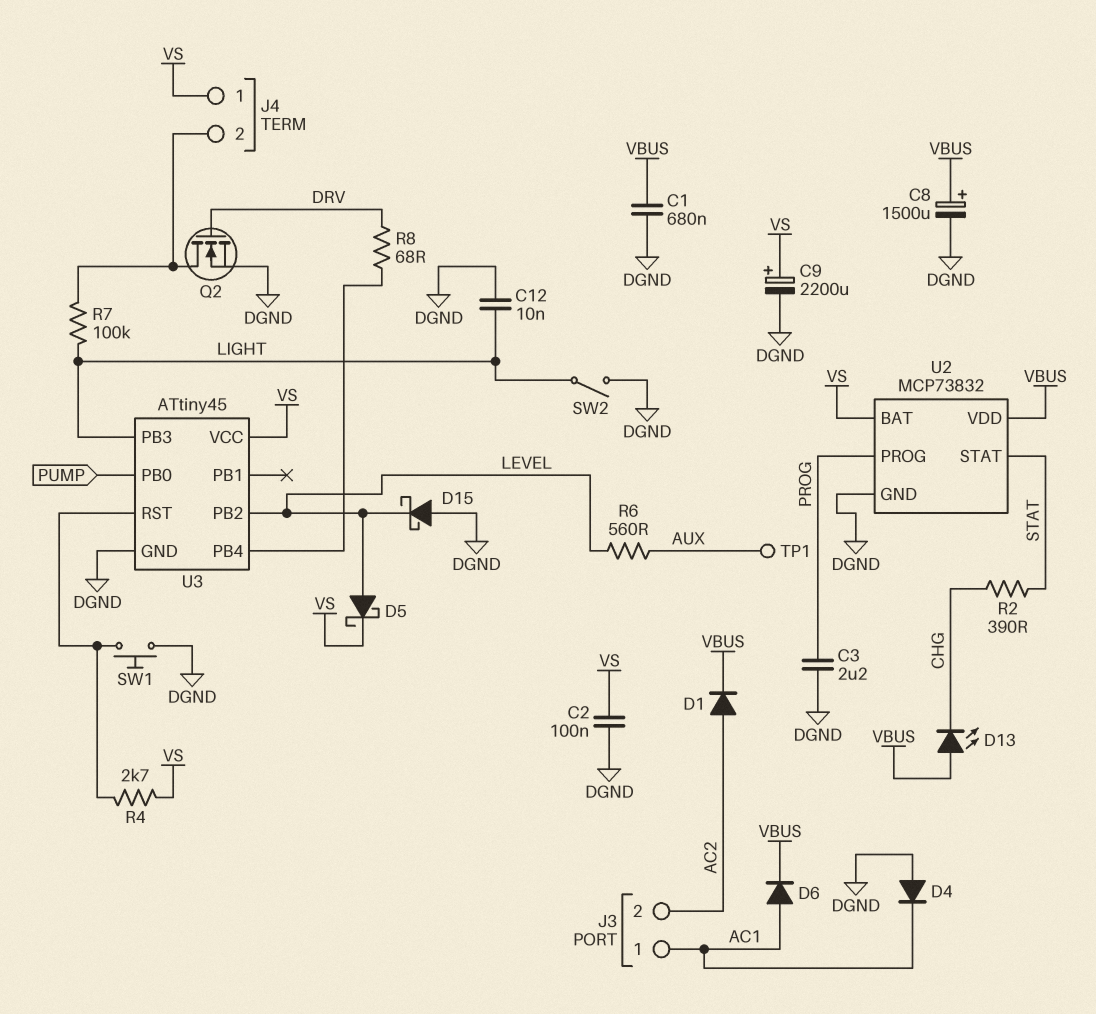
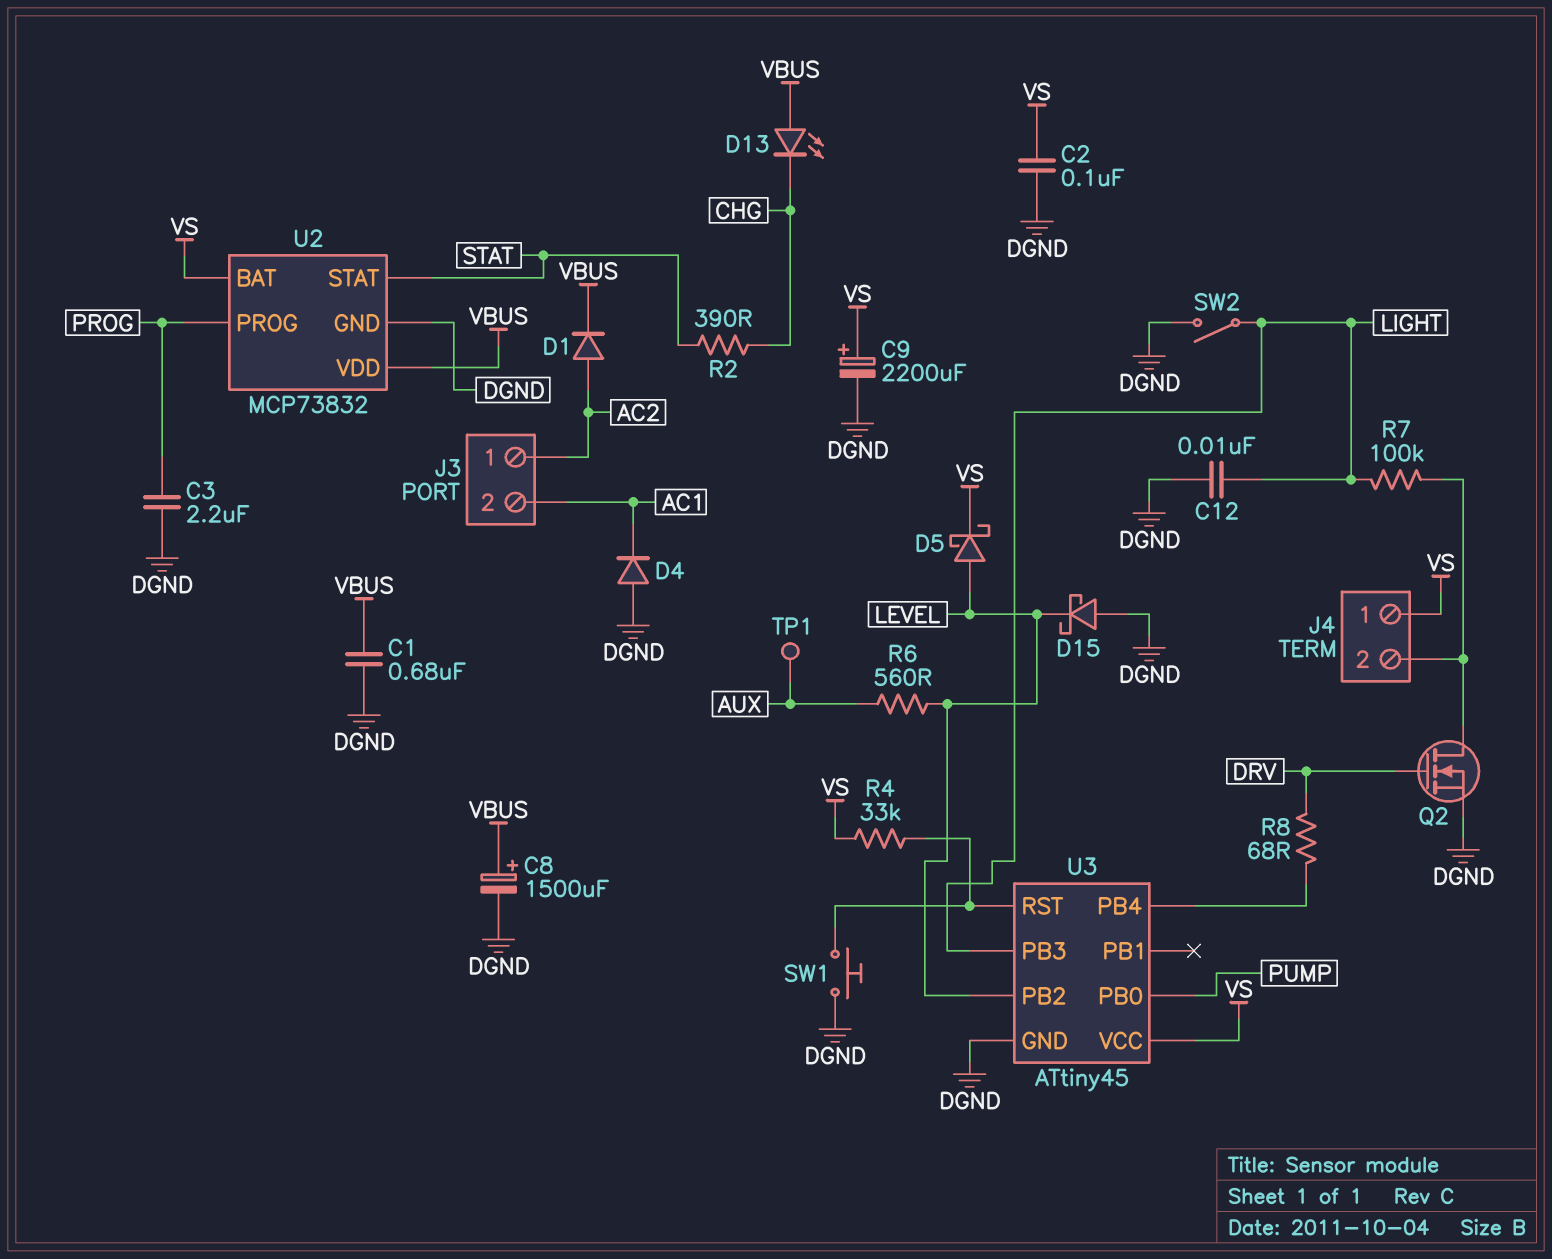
D6: diode (A AC1, K VBUS) -> none
J3 pin 1: AC1 -> AC2
J3 pin 2: AC2 -> AC1
R4: 2.7k (U3/RST, VS) -> 33k (U3/RST, VS)

